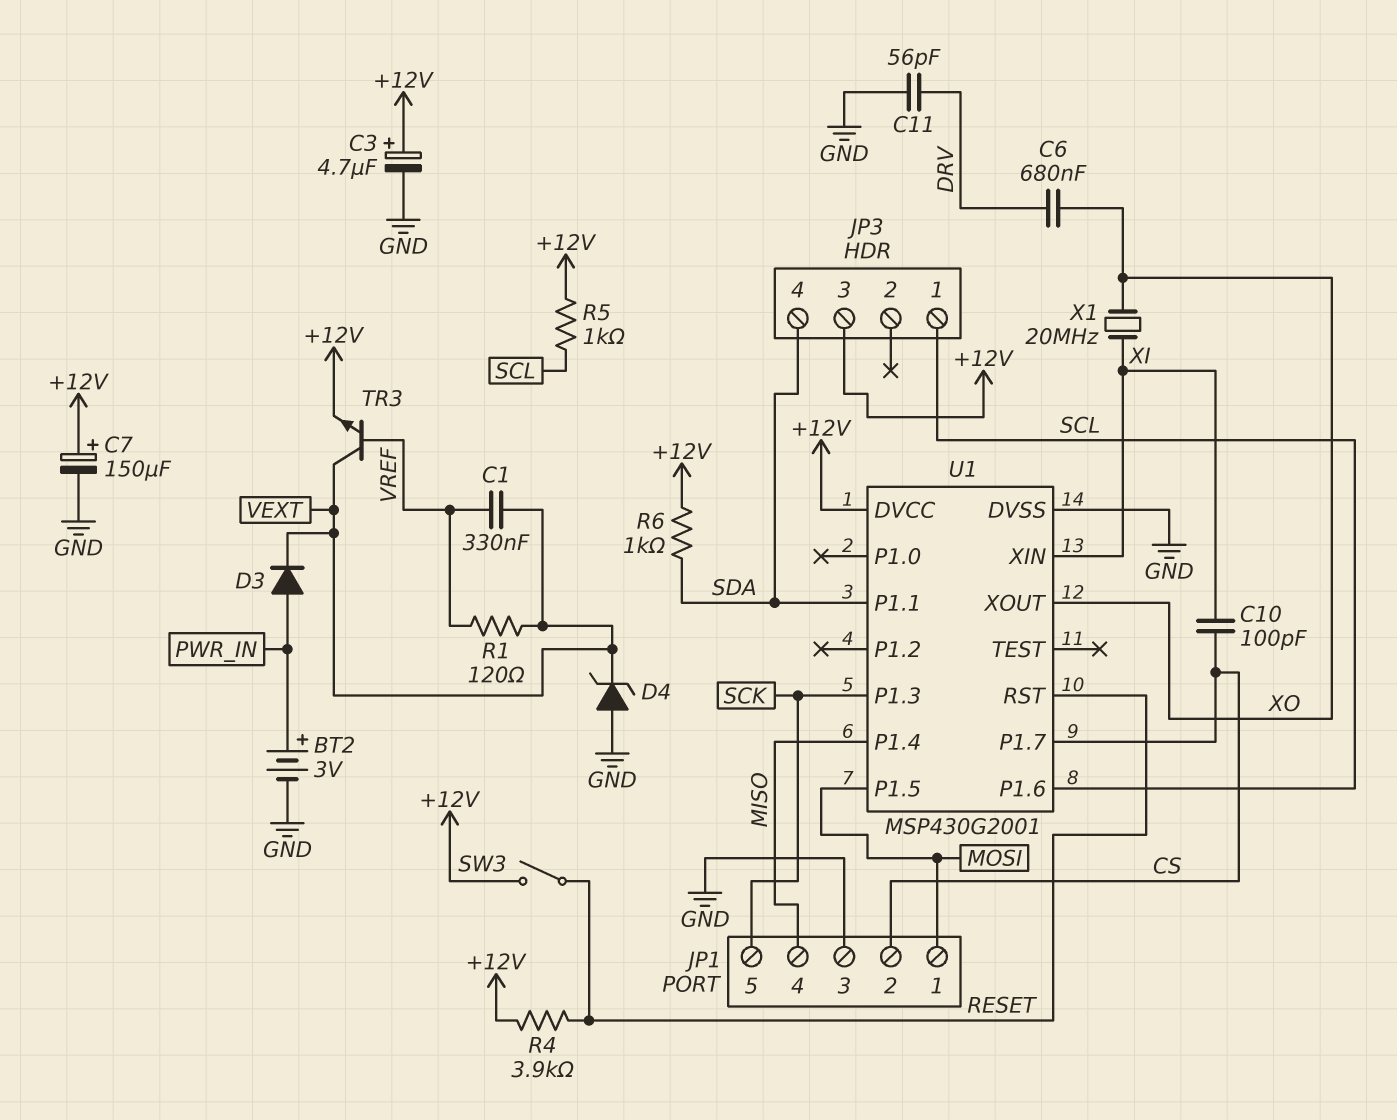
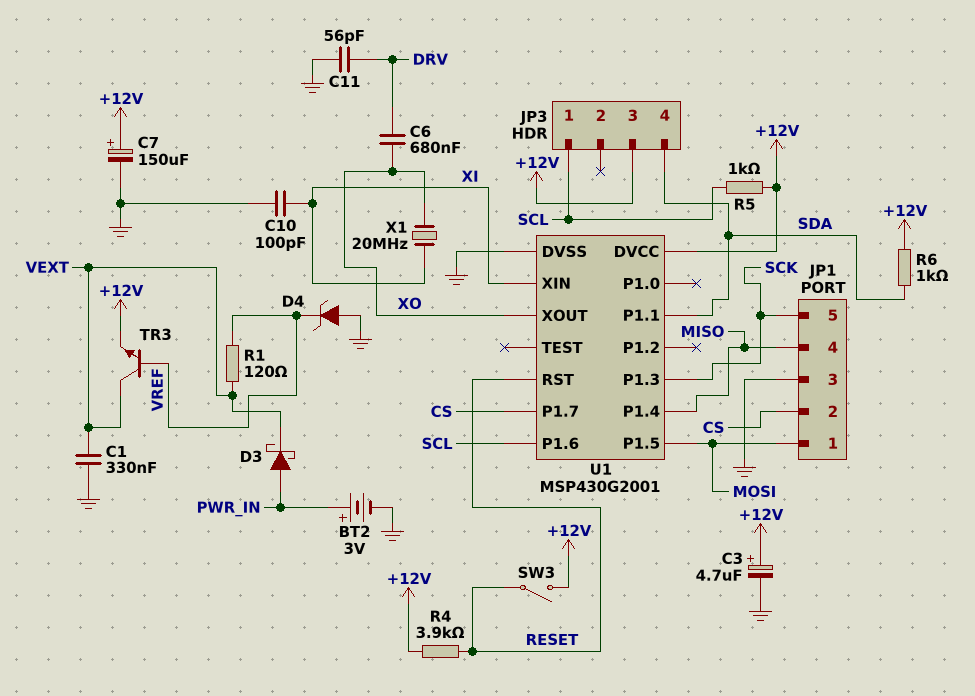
C1: 330nF (VEXT, VREF) -> 330nF (GND, VEXT)
C10: 100pF (CS, XI) -> 100pF (GND, XI)
D3: diode (A PWR_IN, K VEXT) -> schottky (A PWR_IN, K VEXT)
D4: zener (A GND, K VEXT) -> zener (A GND, K VREF)

